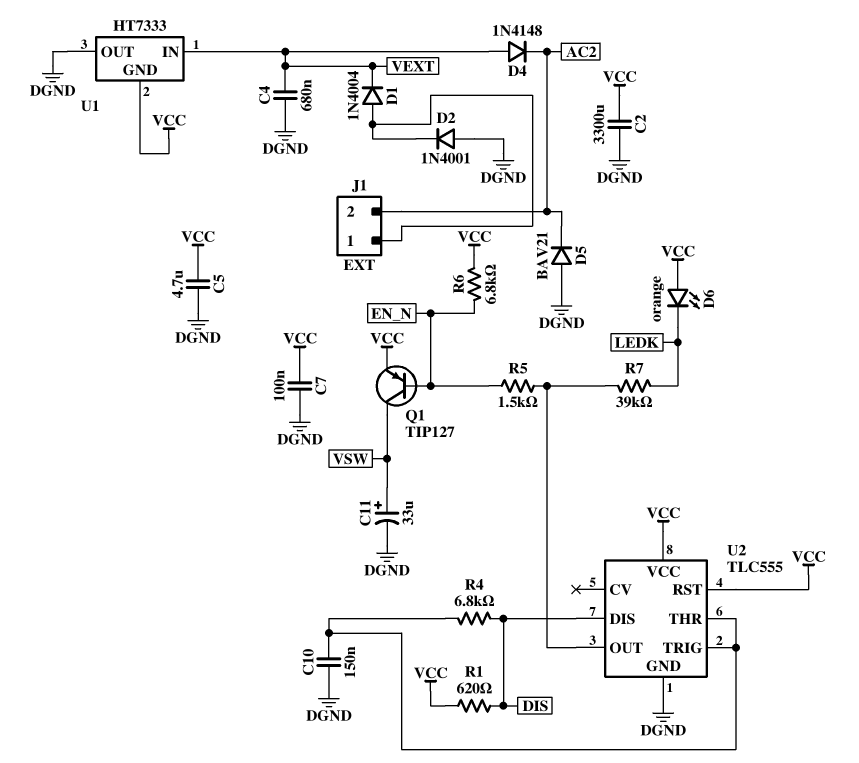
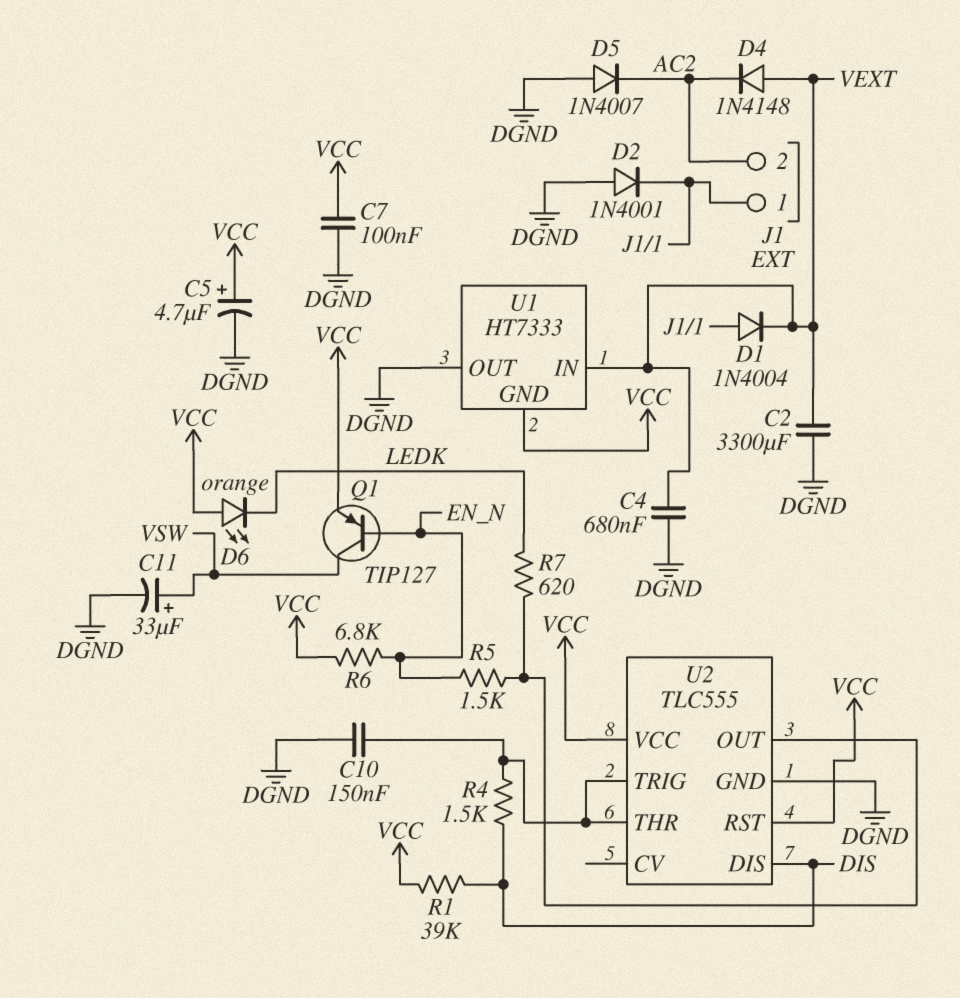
C2: 3300uF (DGND, VCC) -> 3300uF (DGND, VEXT)
C5: 4.7uF (DGND, VCC) -> 4.7uF (plus VCC, minus DGND)
D5: diode BAV21 (A DGND, K AC2) -> diode 1N4007 (A DGND, K AC2)
R1: 620 (DIS, VCC) -> 39k (DIS, VCC)
R4: 6.8k (DIS, U2/THR) -> 1.5k (DIS, U2/THR)
R7: 39k (LEDK, U2/OUT) -> 620 (LEDK, U2/OUT)

